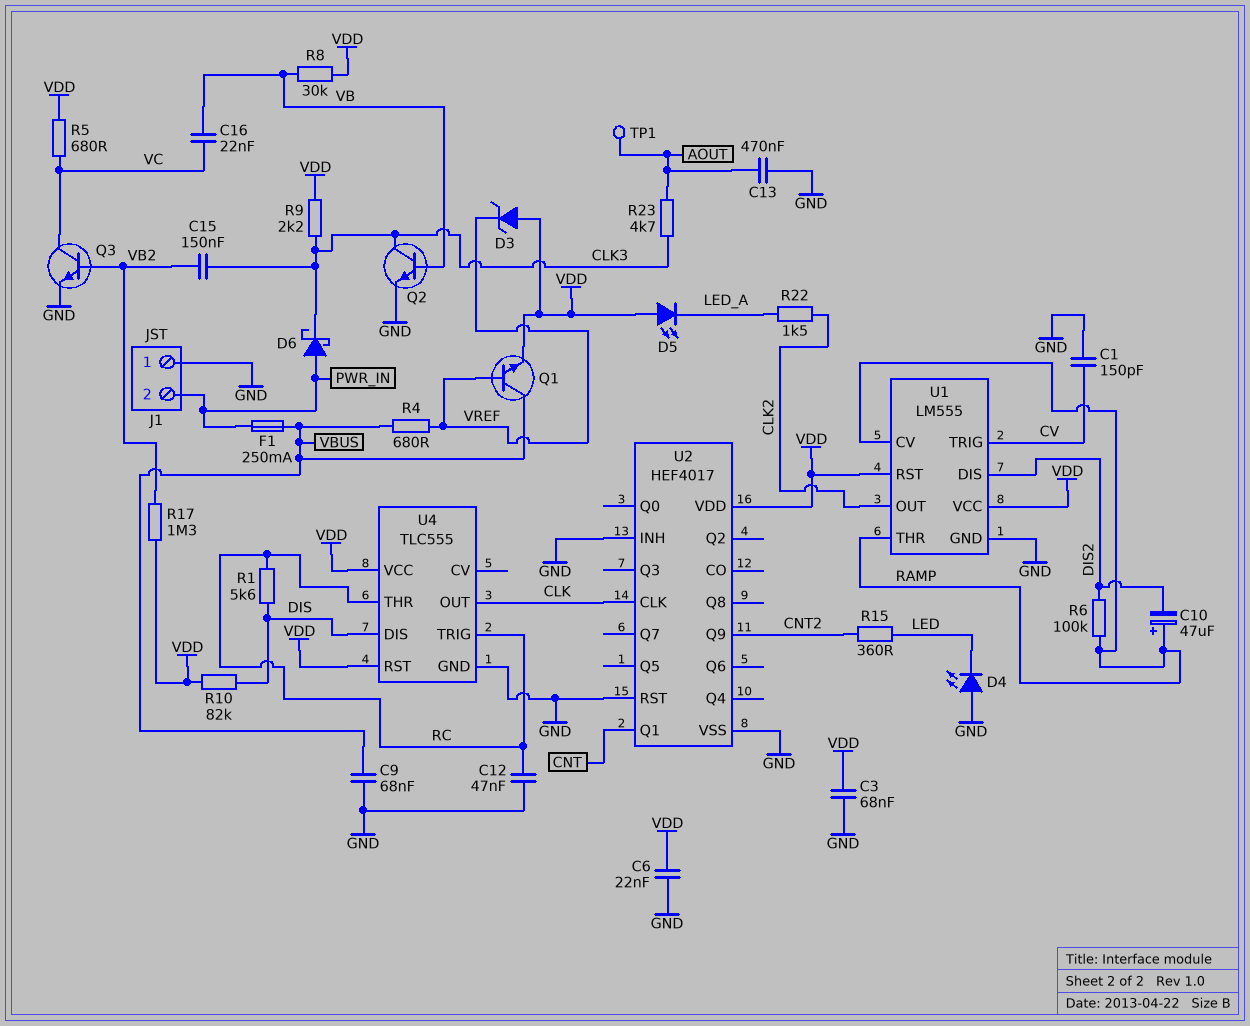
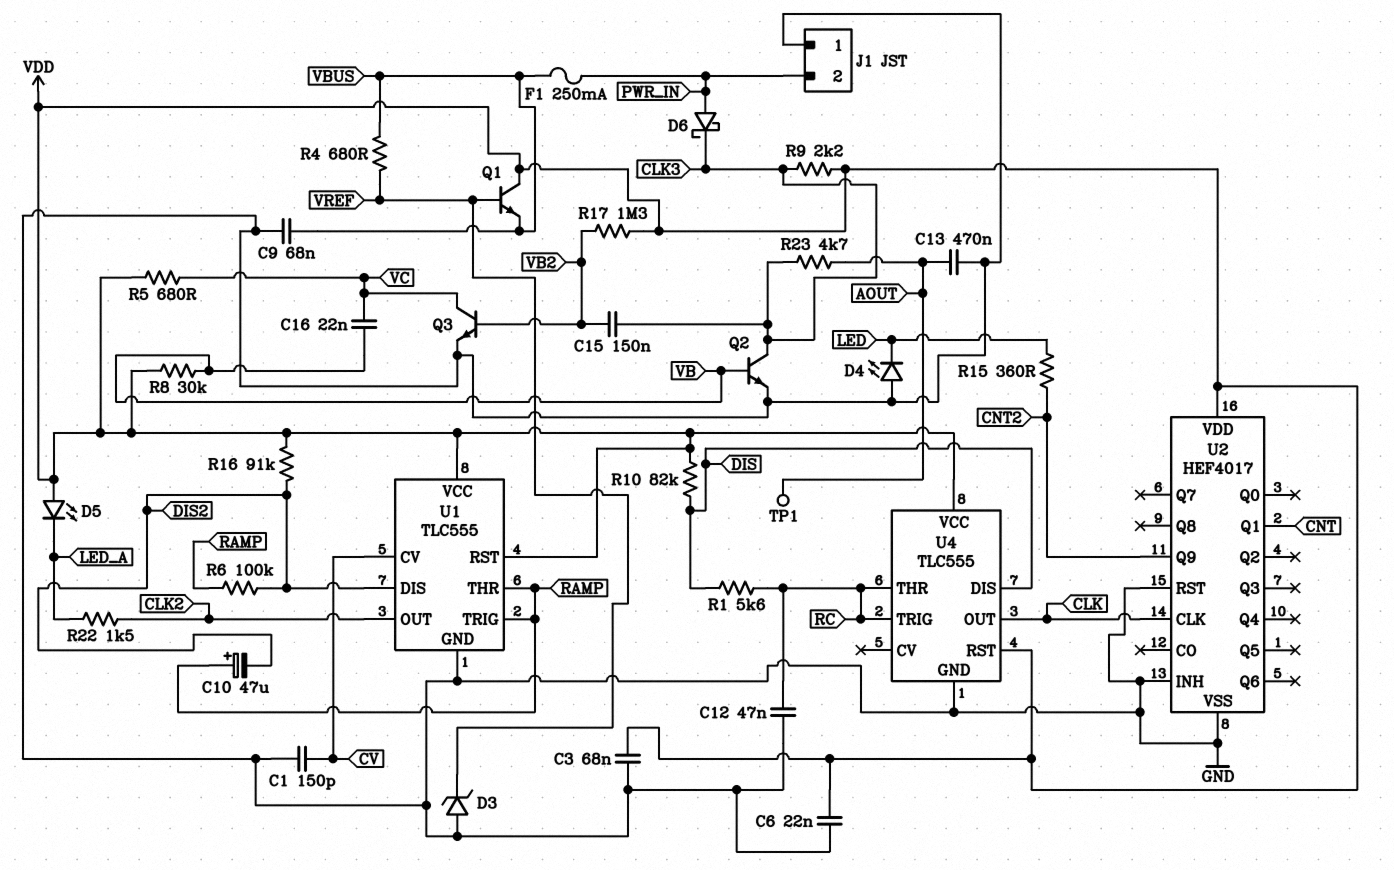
D3: zener (A VDD, K VREF) -> zener (A GND, K VREF)
Q1: NPN (B VREF, C VBUS, E VDD) -> NPN (B VREF, C VDD, E VBUS)
R16: none -> 91k (DIS2, VDD)
U1: LM555 -> TLC555
U1 pin CV: RAMP -> CV
U1 pin TRIG: CV -> RAMP

